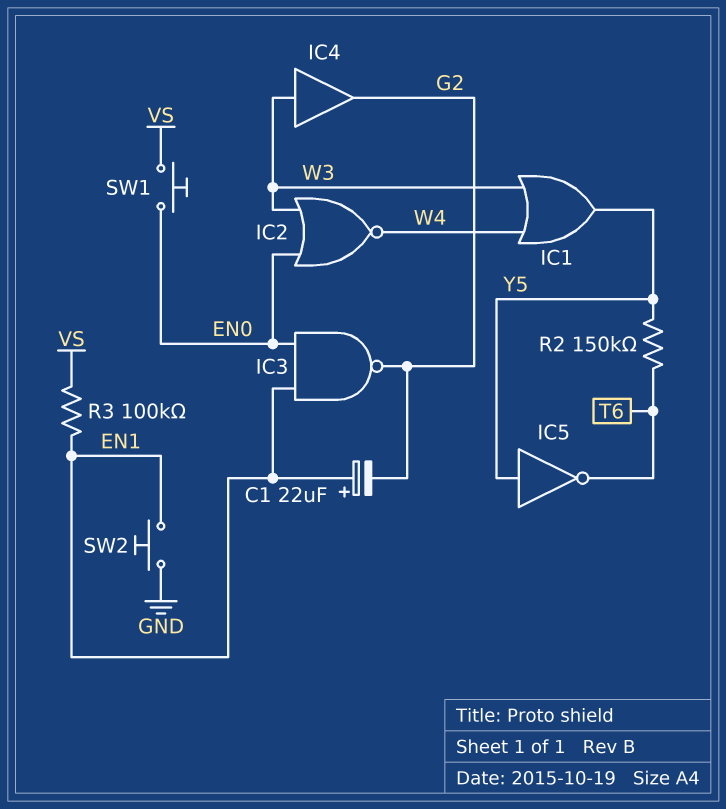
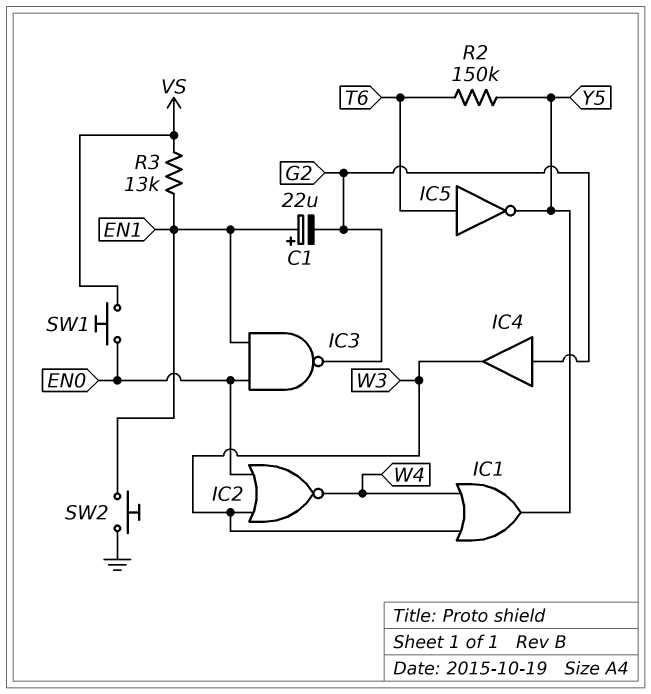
IC4: buffer (in W3, out G2) -> buffer (in G2, out W3)
IC5: NOT (in Y5, out T6) -> NOT (in T6, out Y5)
R3: 100k (EN1, VS) -> 13k (EN1, VS)

